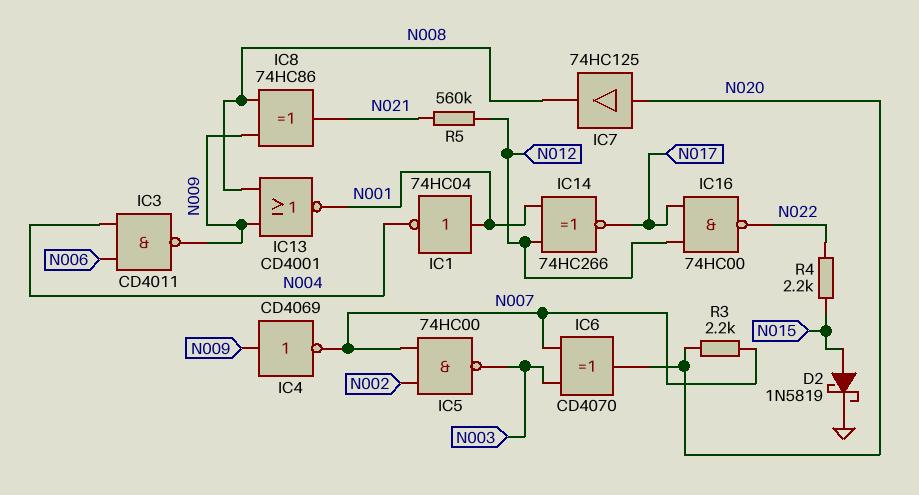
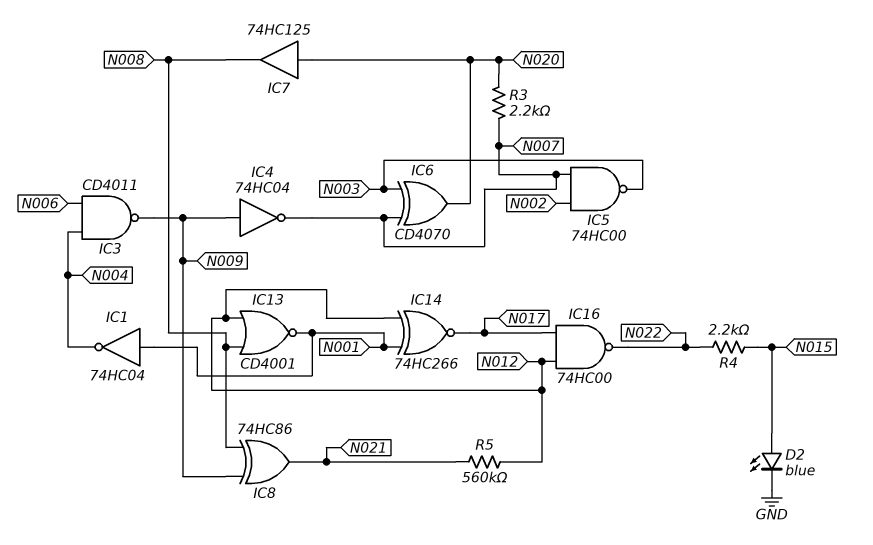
D2: schottky 1N5819 (A N015, K GND) -> LED blue (A N015, K GND)
IC4: NOT CD4069 (in N009, out N007) -> NOT 74HC04 (in N009, out N007)
IC13: NOR CD4001 (in N008, in N009, out N001) -> NOR CD4001 (in N008, in N012, out N001)

